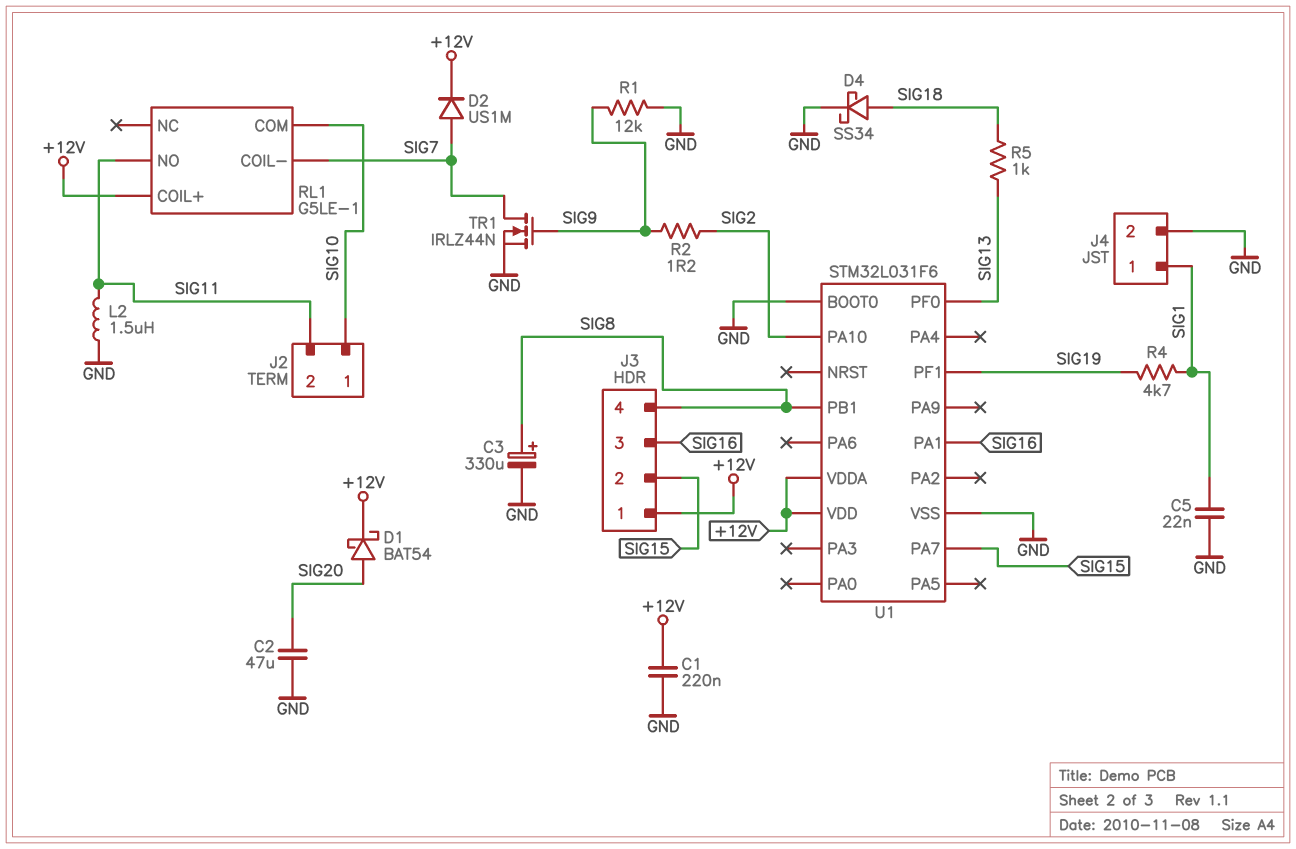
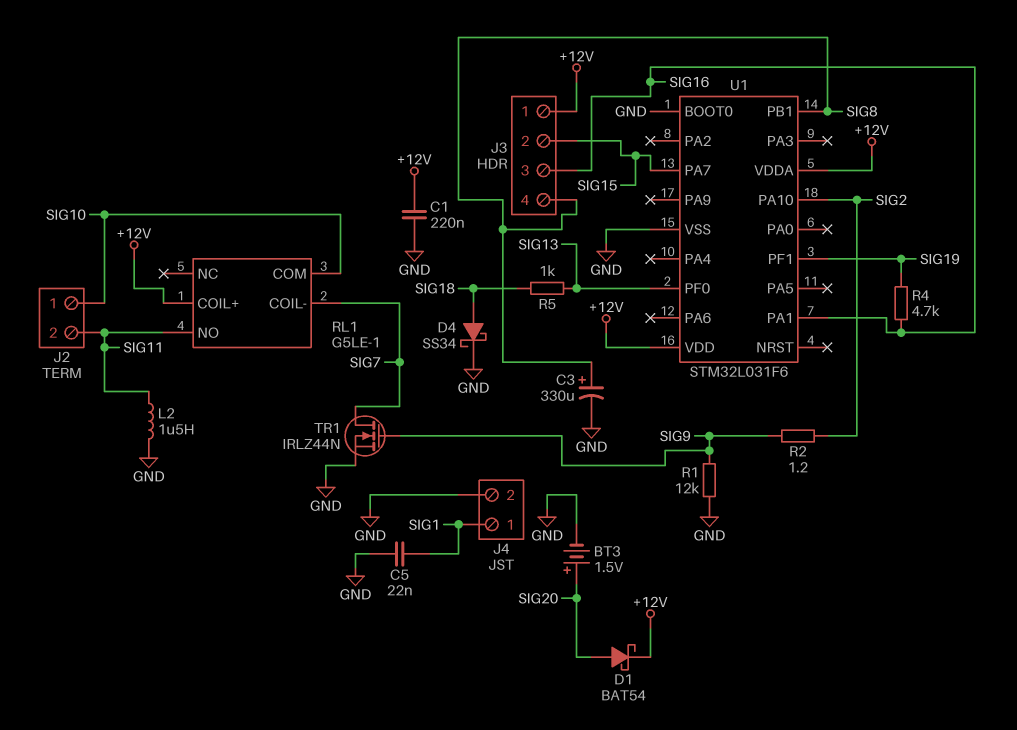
BT3: none -> 1.5V (plus SIG20, minus GND)
C2: 47uF (GND, SIG20) -> none
D2: diode US1M (A SIG7, K +12V) -> none
R4: 4.7k (SIG1, SIG19) -> 4.7k (SIG16, SIG19)

